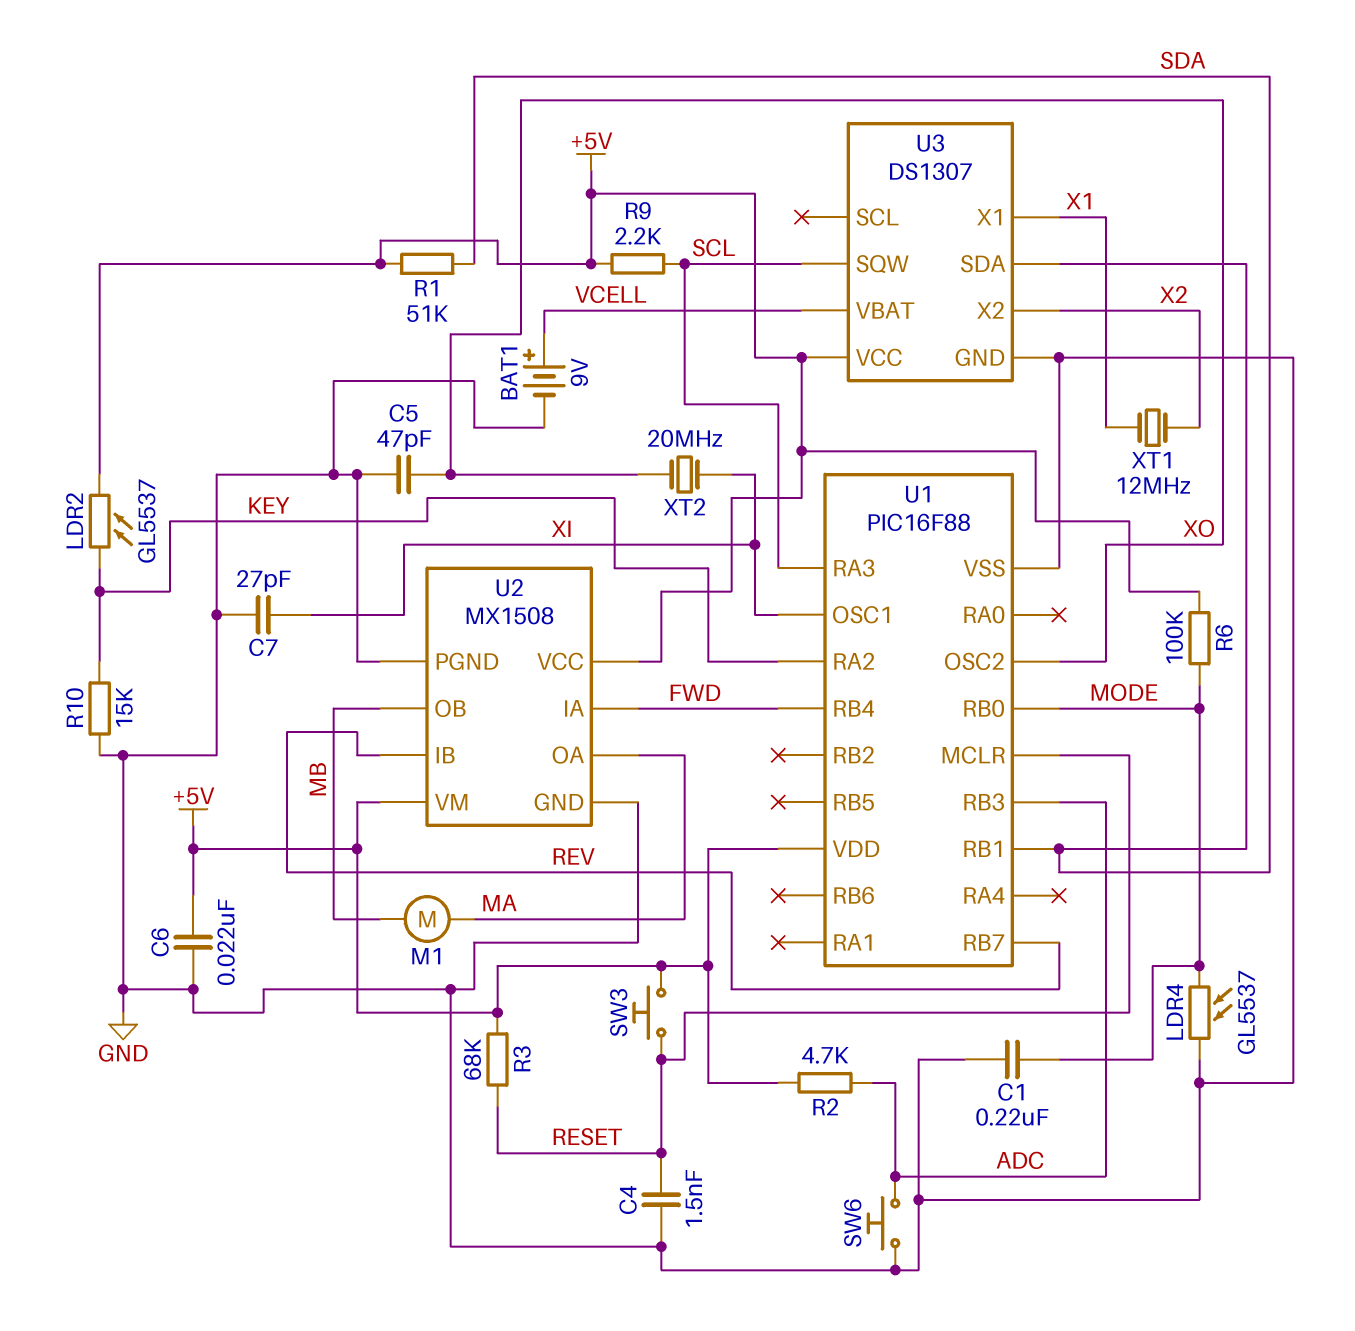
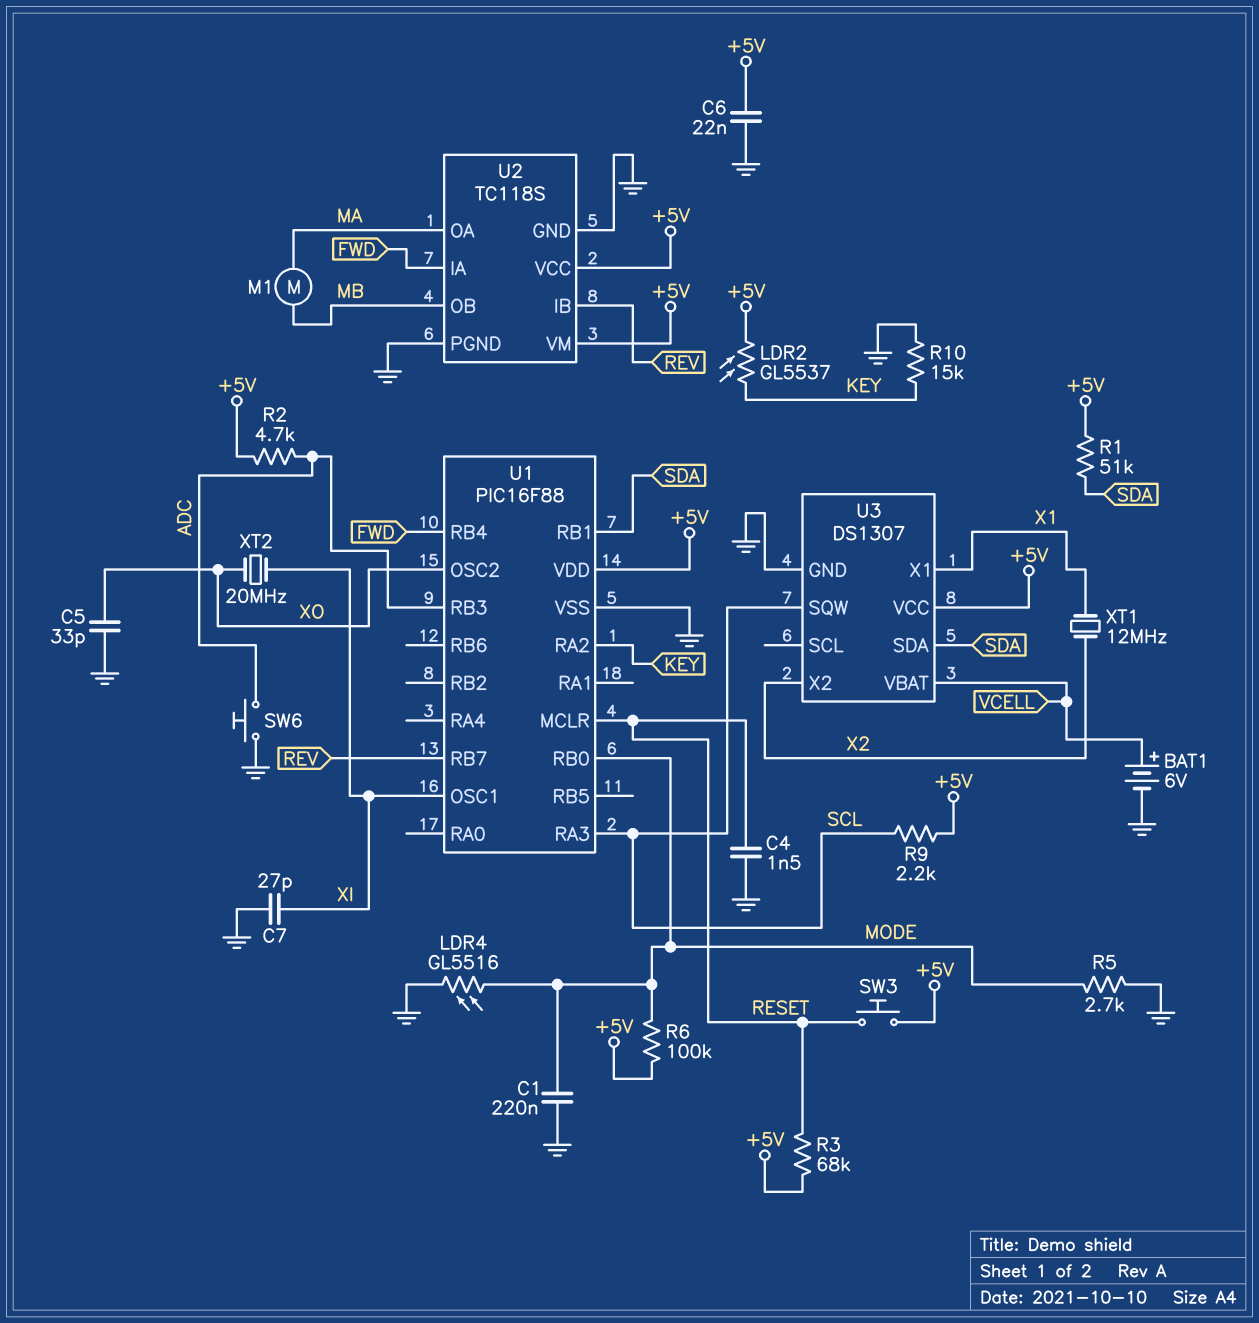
BAT1: 9V (plus VCELL, minus GND) -> 6V (plus VCELL, minus GND)
C5: 47pF (GND, XO) -> 33pF (GND, XO)
LDR4: GL5537 (GND, MODE) -> GL5516 (GND, MODE)
R5: none -> 2.7k (GND, MODE)
U2: MX1508 -> TC118S

